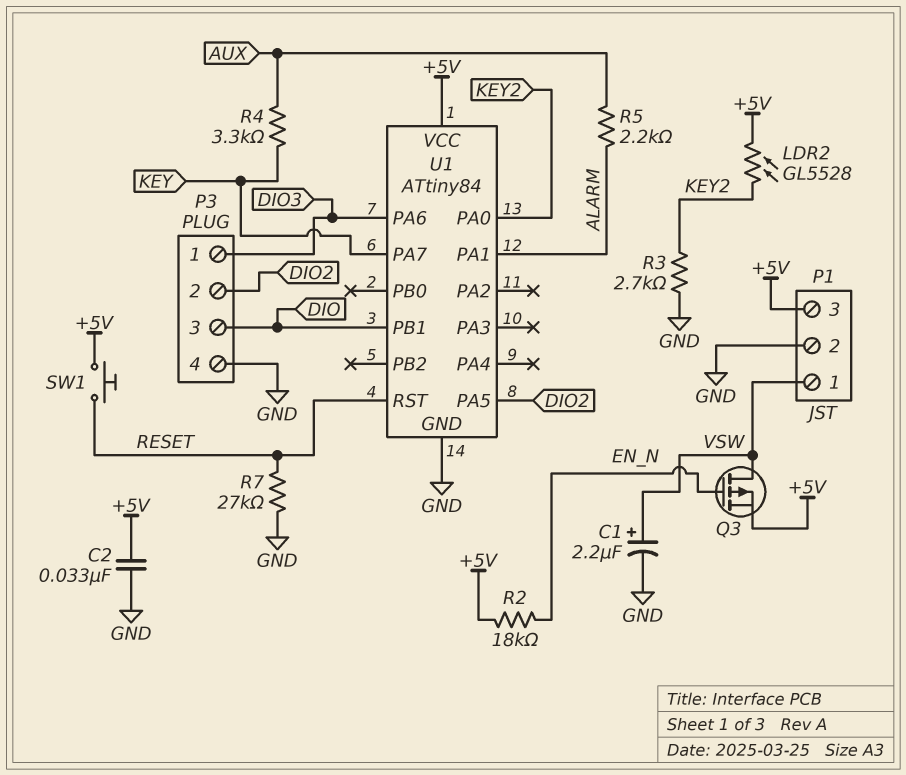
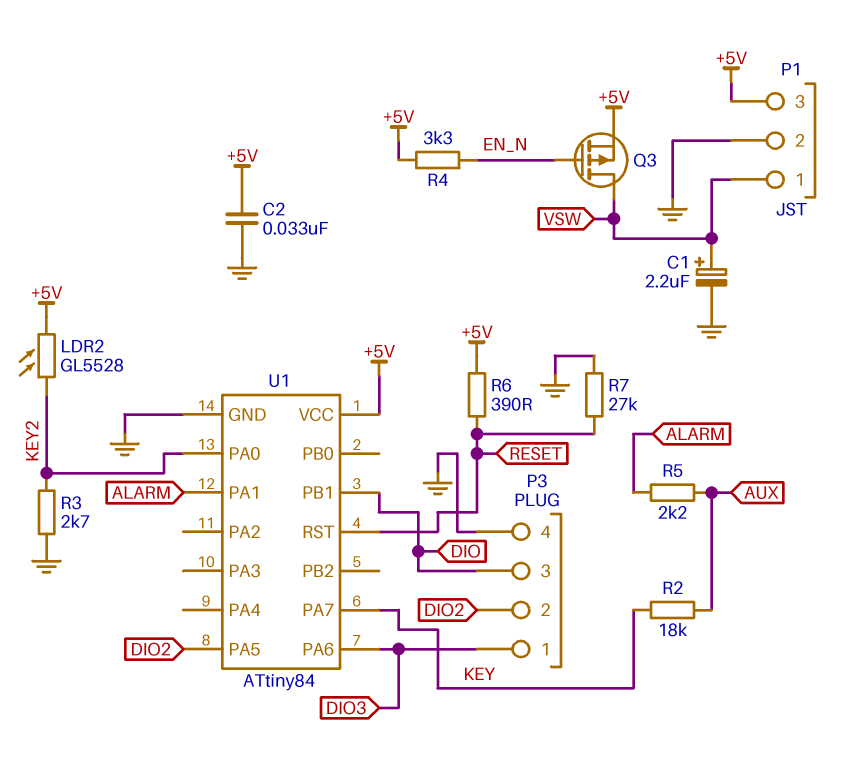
R2: 18k (+5V, EN_N) -> 18k (AUX, KEY)
R4: 3.3k (AUX, KEY) -> 3.3k (+5V, EN_N)
R6: none -> 390 (+5V, RESET)
SW1: button (+5V, RESET) -> none

